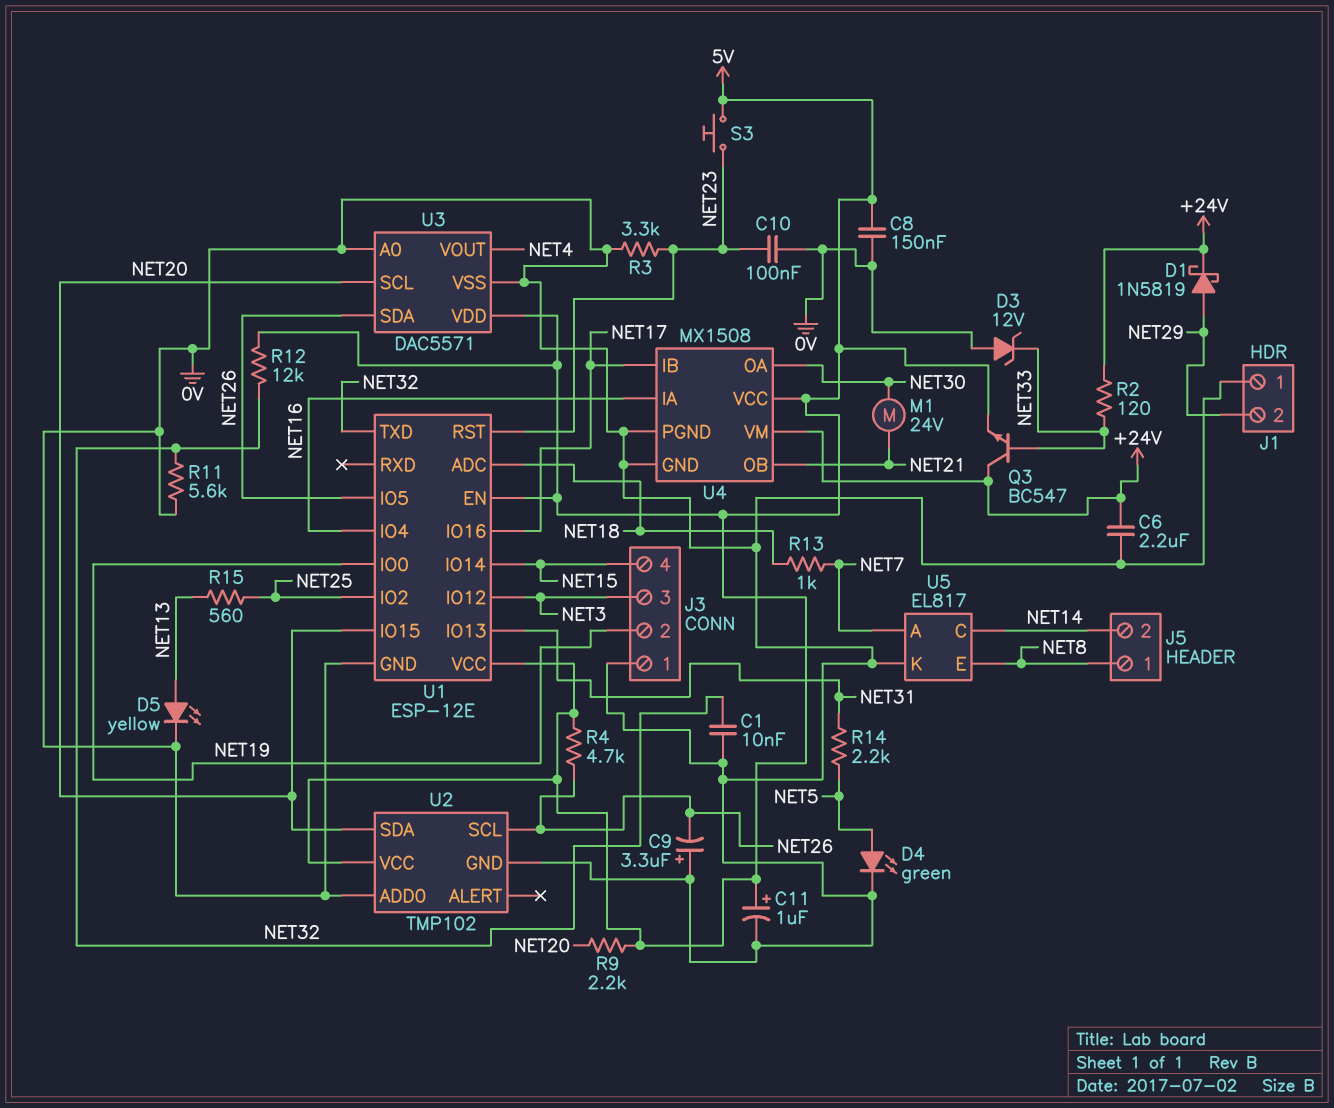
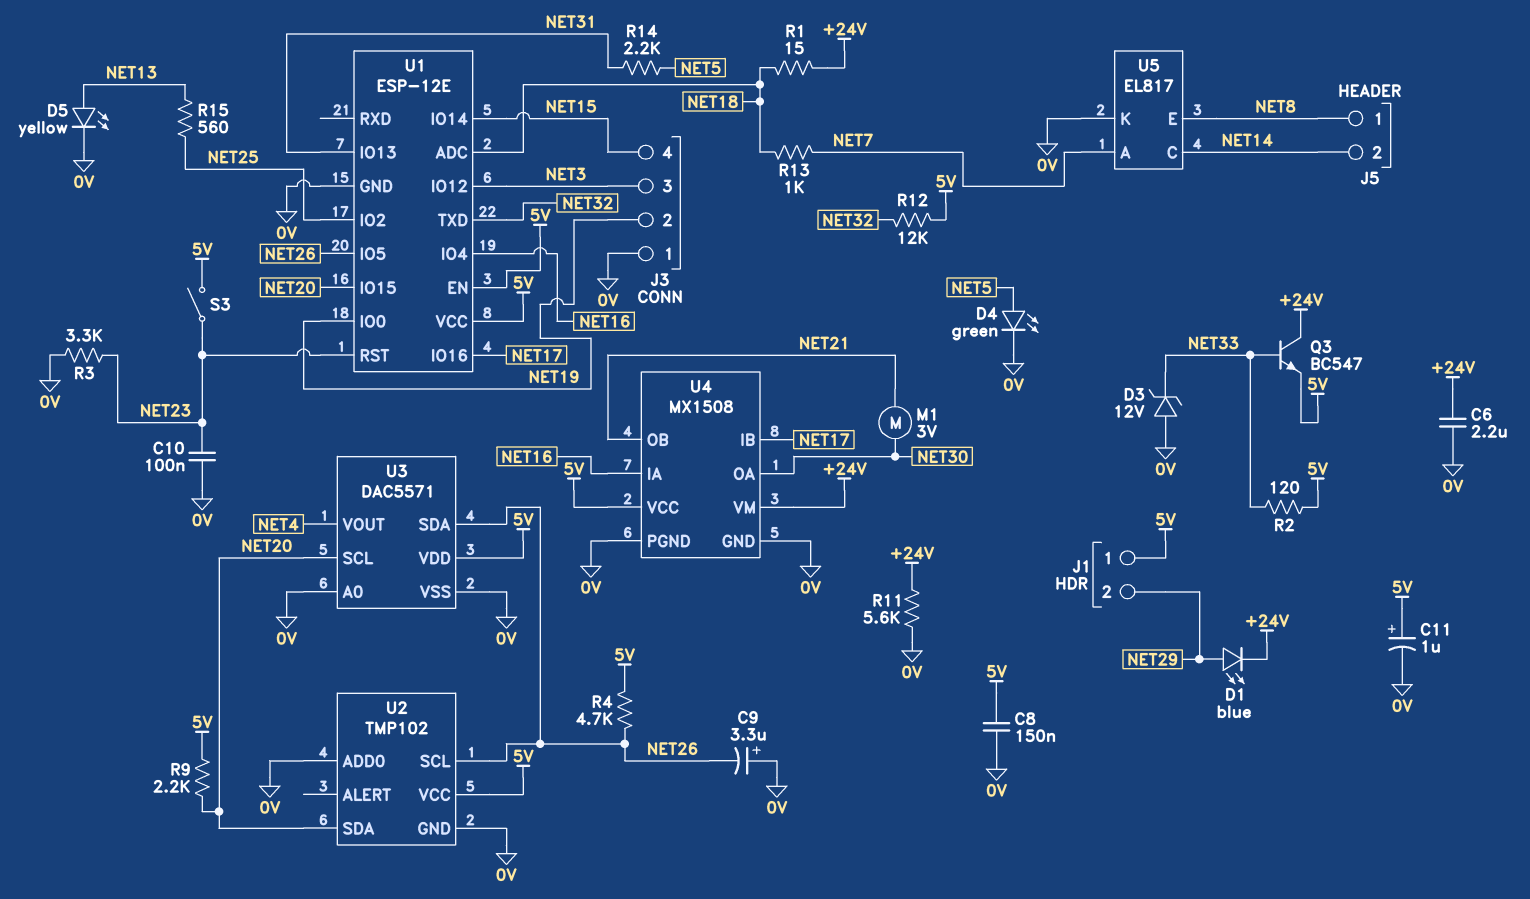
C1: 10nF (0V, NET32) -> none
D1: schottky 1N5819 (A NET29, K +24V) -> LED blue (A NET29, K +24V)
J1 pin 1: 0V -> 5V
M1: motor 24V (NET21, NET30) -> motor 3V (NET21, NET30)
R1: none -> 15 (+24V, NET18)
R2: 120 (+24V, NET33) -> 120 (5V, NET33)
R11: 5.6k (0V, NET32) -> 5.6k (+24V, 0V)
S3: button (5V, NET23) -> switch (5V, NET23)

